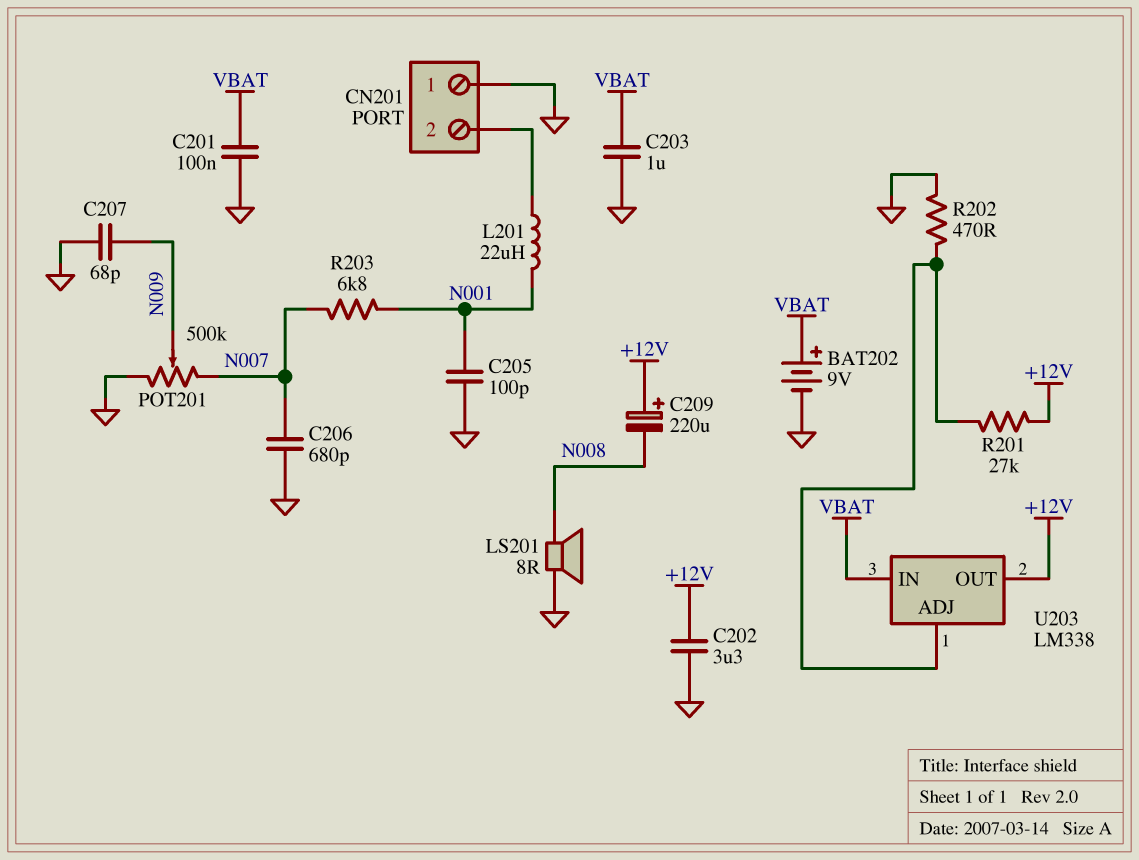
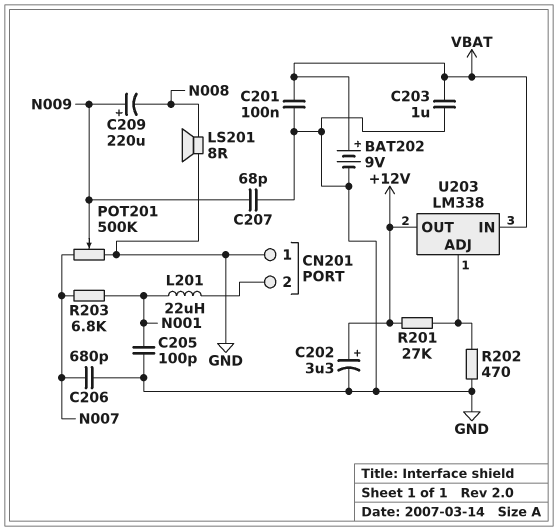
C202: 3.3uF (+12V, GND) -> 3.3uF (plus +12V, minus GND)
C209: 220uF (plus +12V, minus N008) -> 220uF (plus N009, minus N008)

